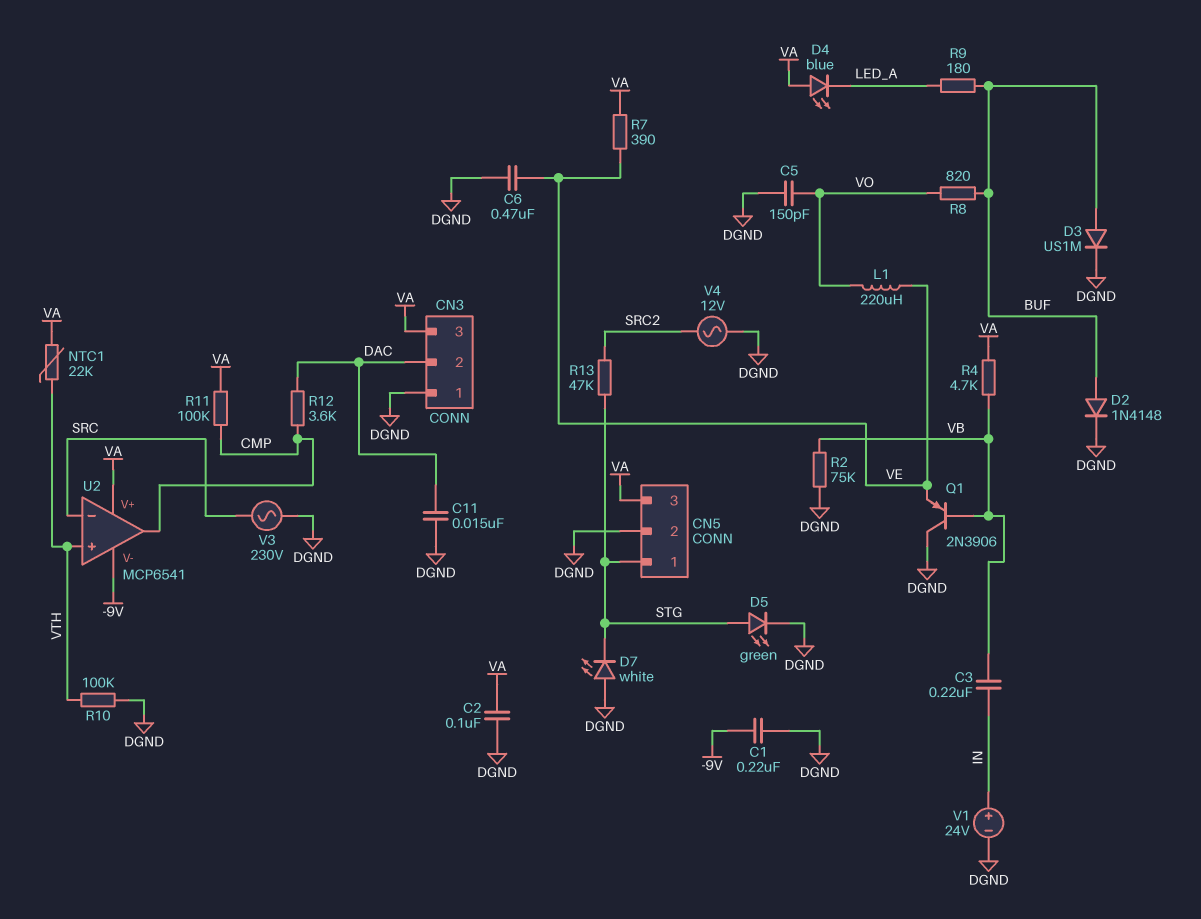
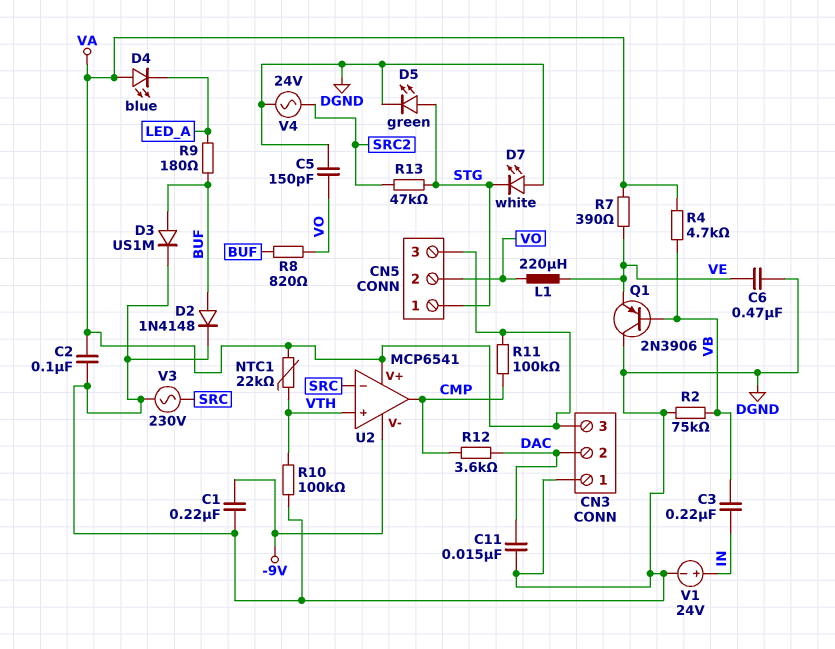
CN5 pin 2: DGND -> VO
V4: AC 12V (DGND, SRC2) -> AC 24V (DGND, SRC2)

